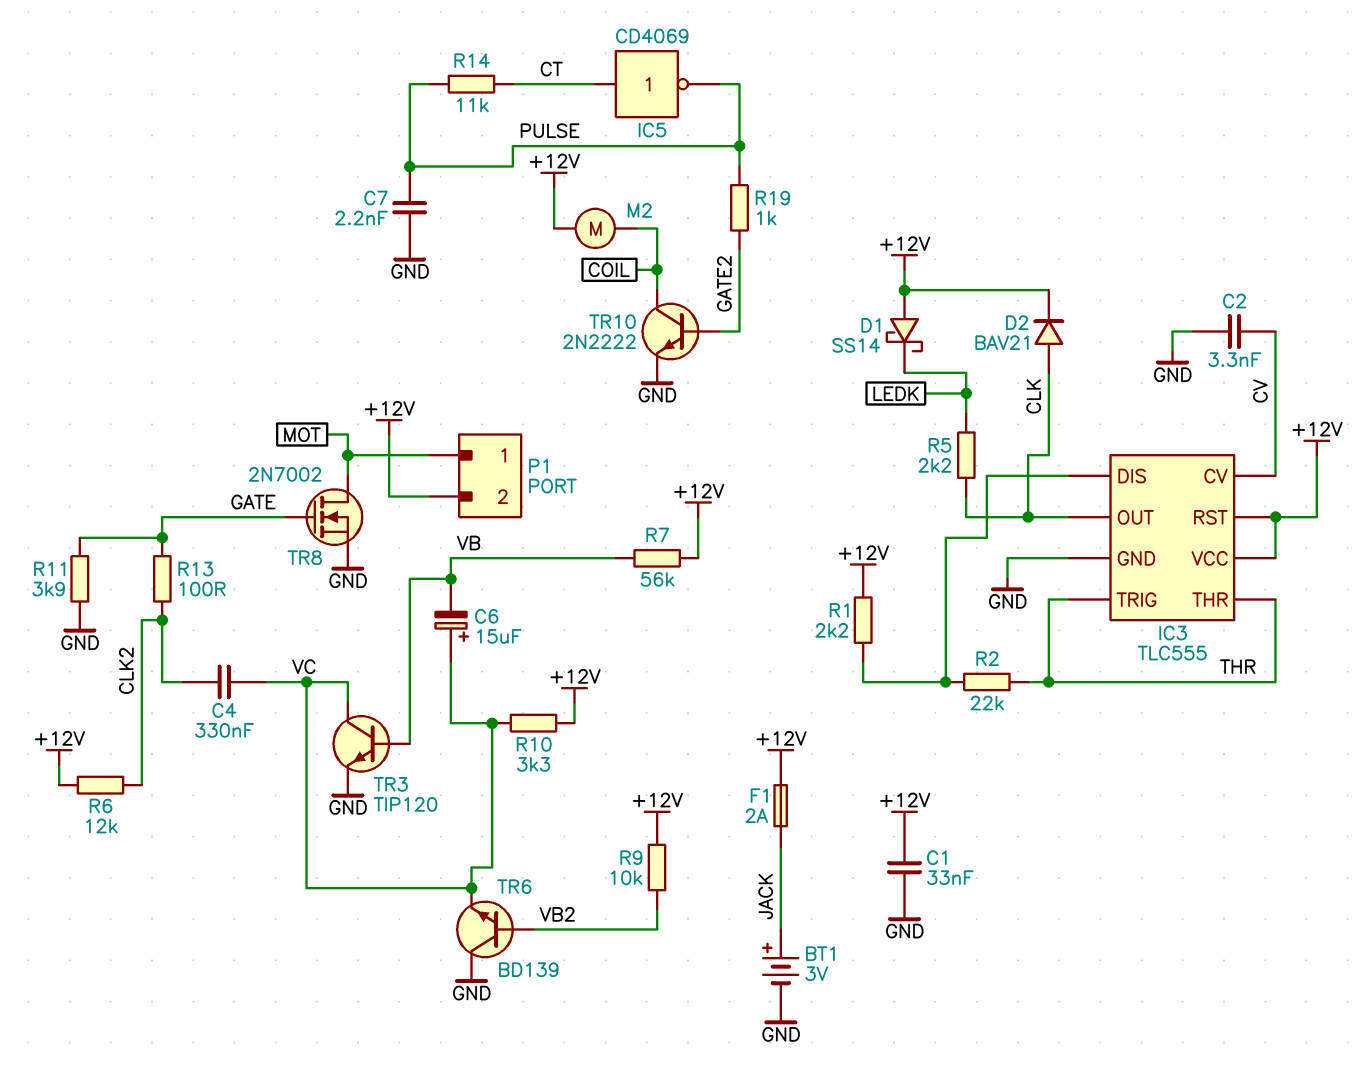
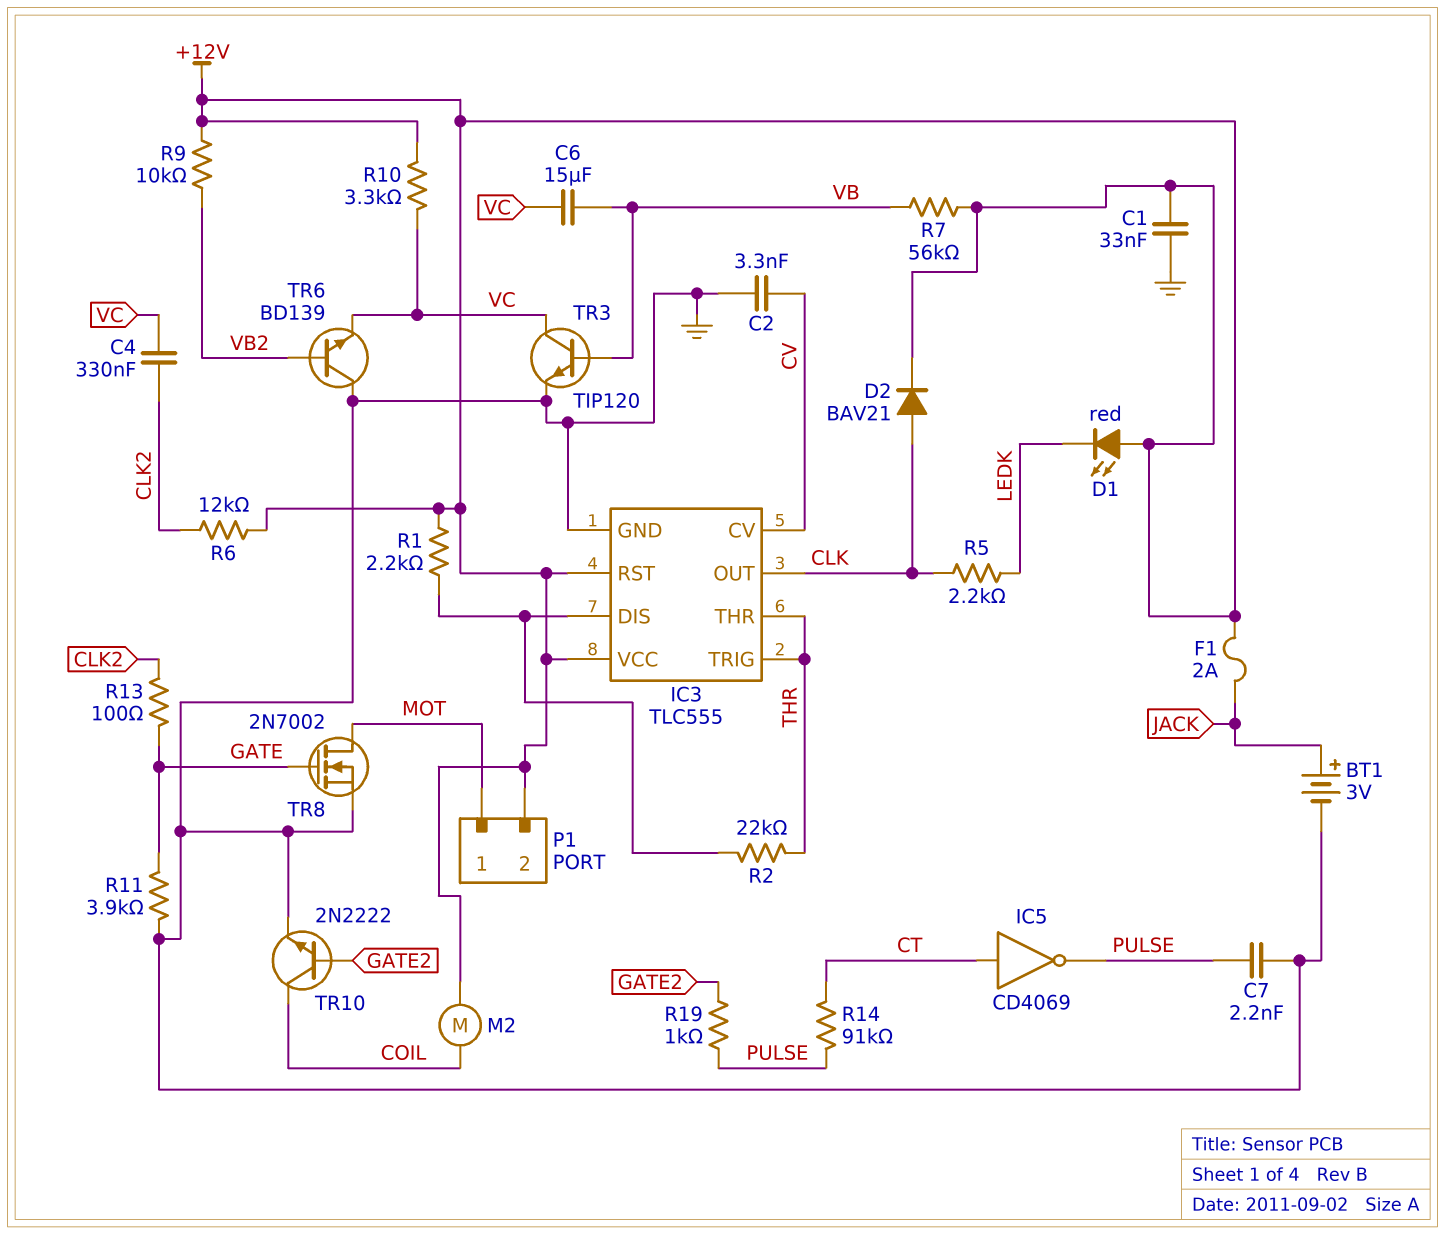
C6: 15uF (plus VC, minus VB) -> 15uF (VB, VC)
D1: schottky SS14 (A +12V, K LEDK) -> LED red (A +12V, K LEDK)
R14: 11k (CT, PULSE) -> 91k (CT, PULSE)

